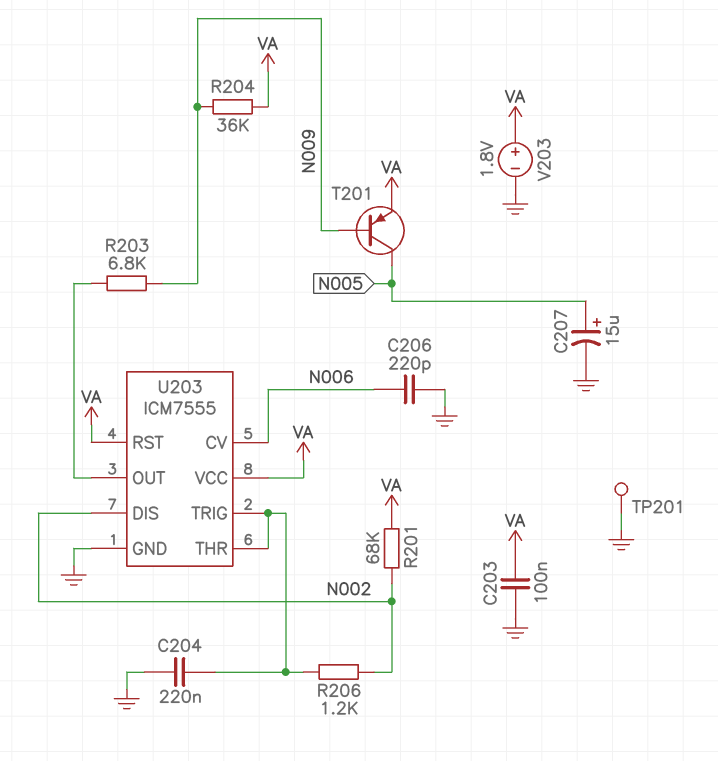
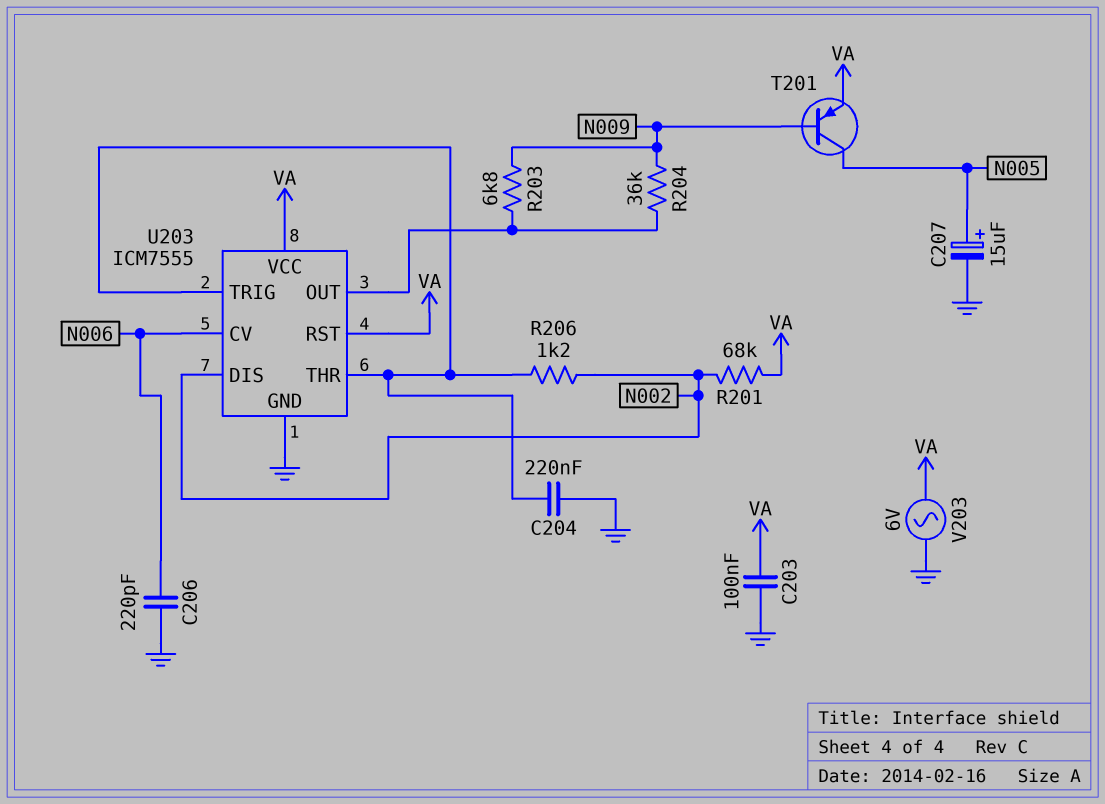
R204: 36k (N009, VA) -> 36k (N009, U203/OUT)
TP201: test point (GND) -> none
V203: 1.8V (plus VA, minus GND) -> AC 6V (GND, VA)

